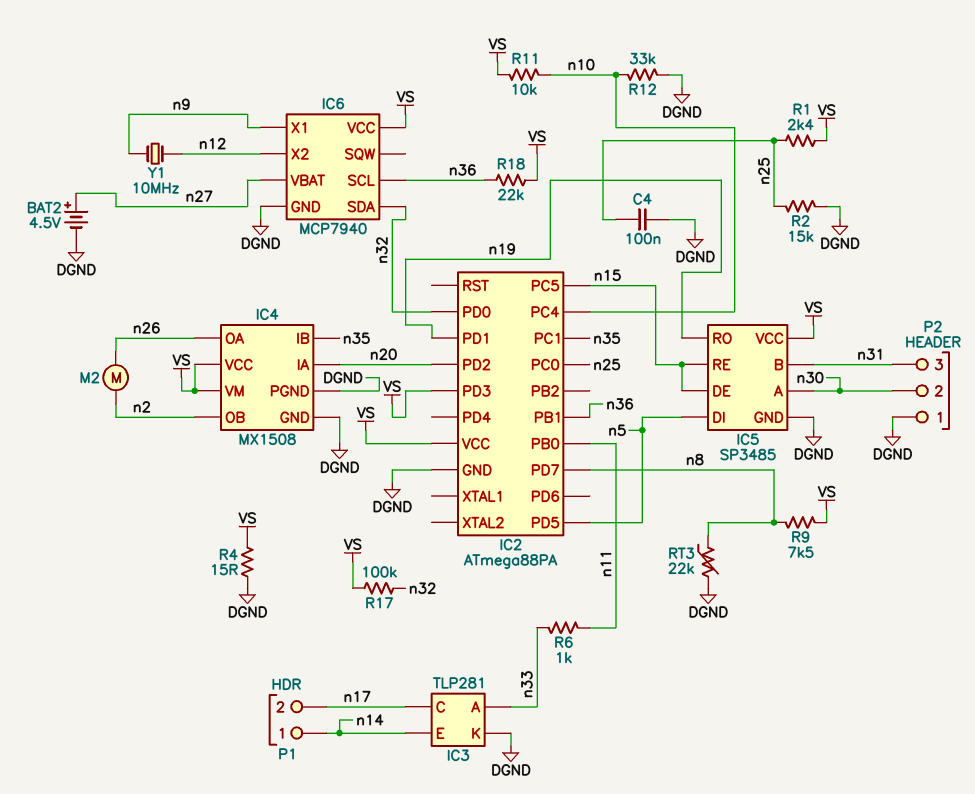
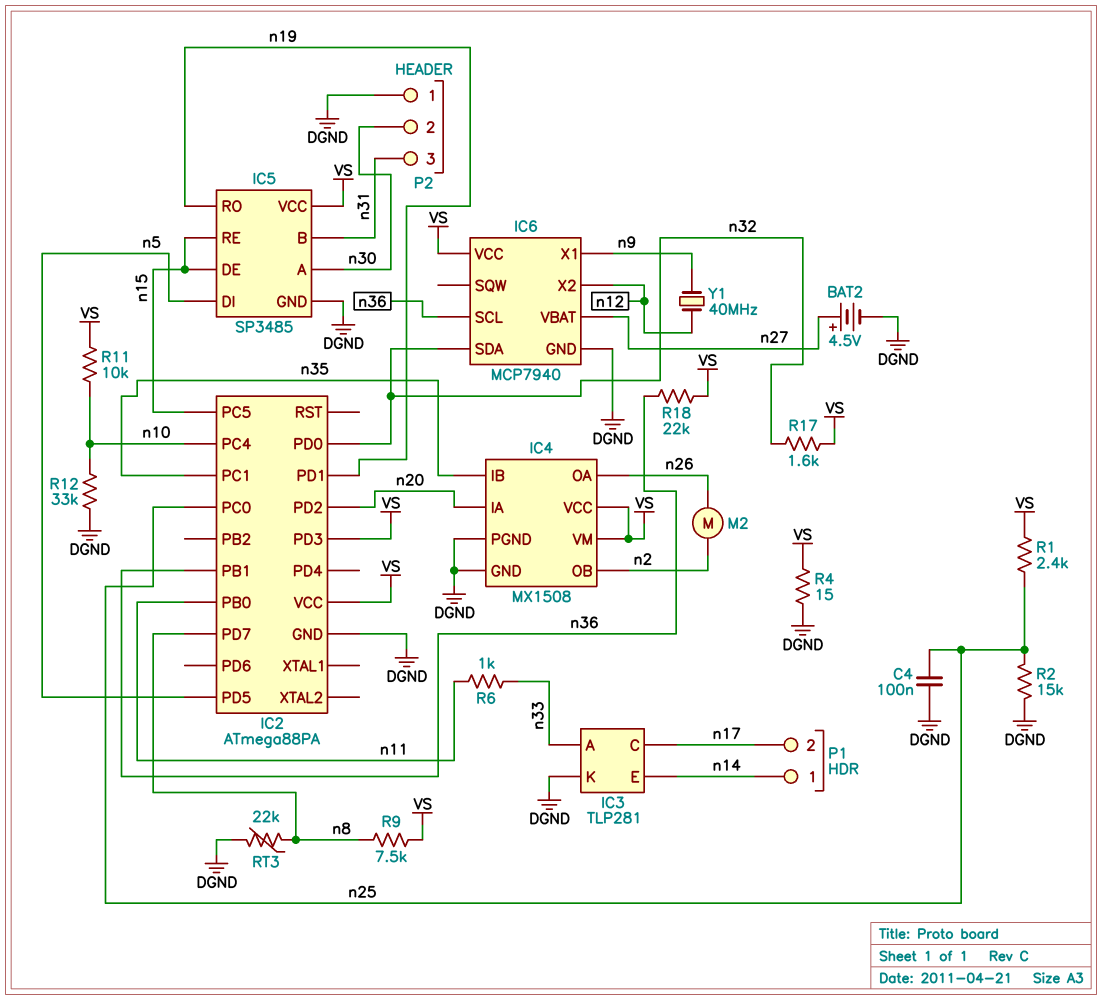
R17: 100k (VS, n32) -> 1.6k (VS, n32)
Y1: 10MHz (n9, n12) -> 40MHz (n9, n12)

